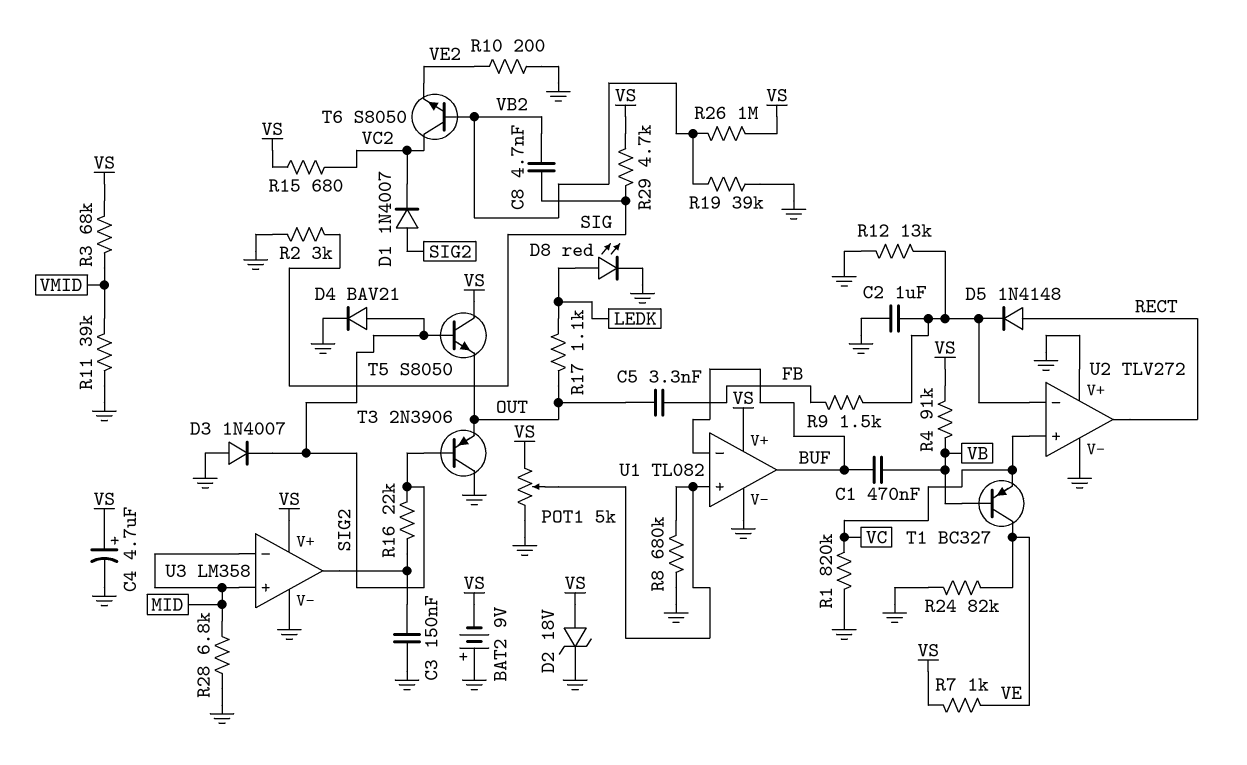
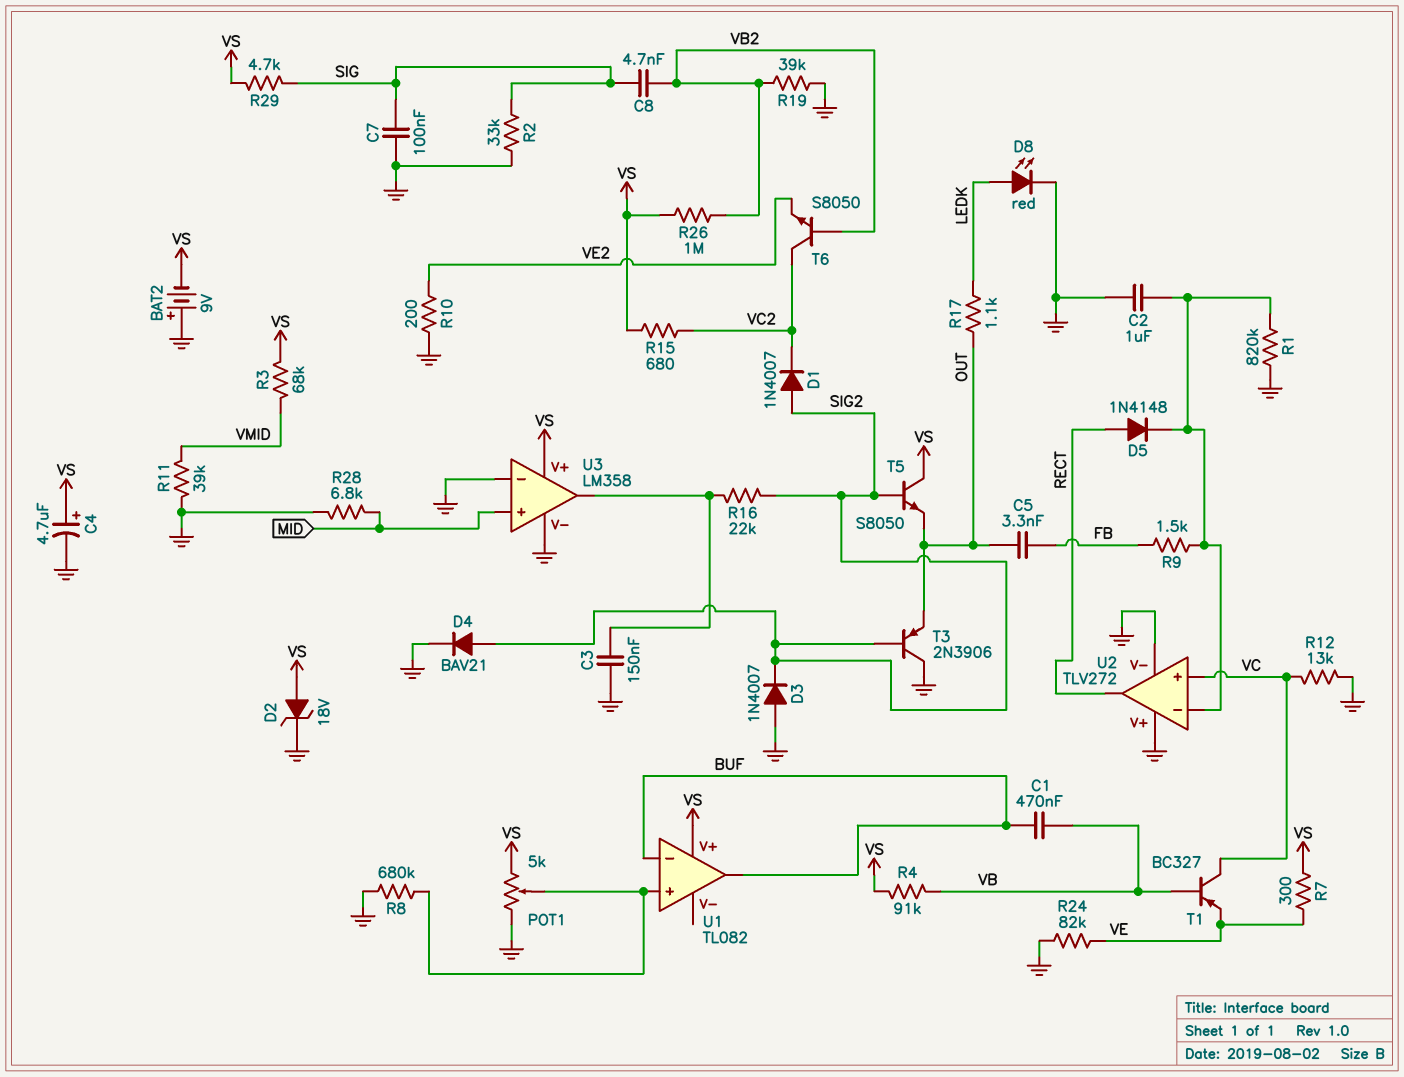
C7: none -> 100nF (GND, SIG)
R1: 820k (GND, VC) -> 820k (GND, U2/in-)
R2: 3k (GND, SIG) -> 33k (GND, SIG)
R7: 1k (VE, VS) -> 300 (VE, VS)
R12: 13k (GND, U2/in-) -> 13k (GND, VC)
T1: PNP BC327 (B VB, C VE, E VC) -> PNP BC327 (B VB, C VC, E VE)
U1 pin V-: GND -> none
U3 pin in-: MID -> GND

